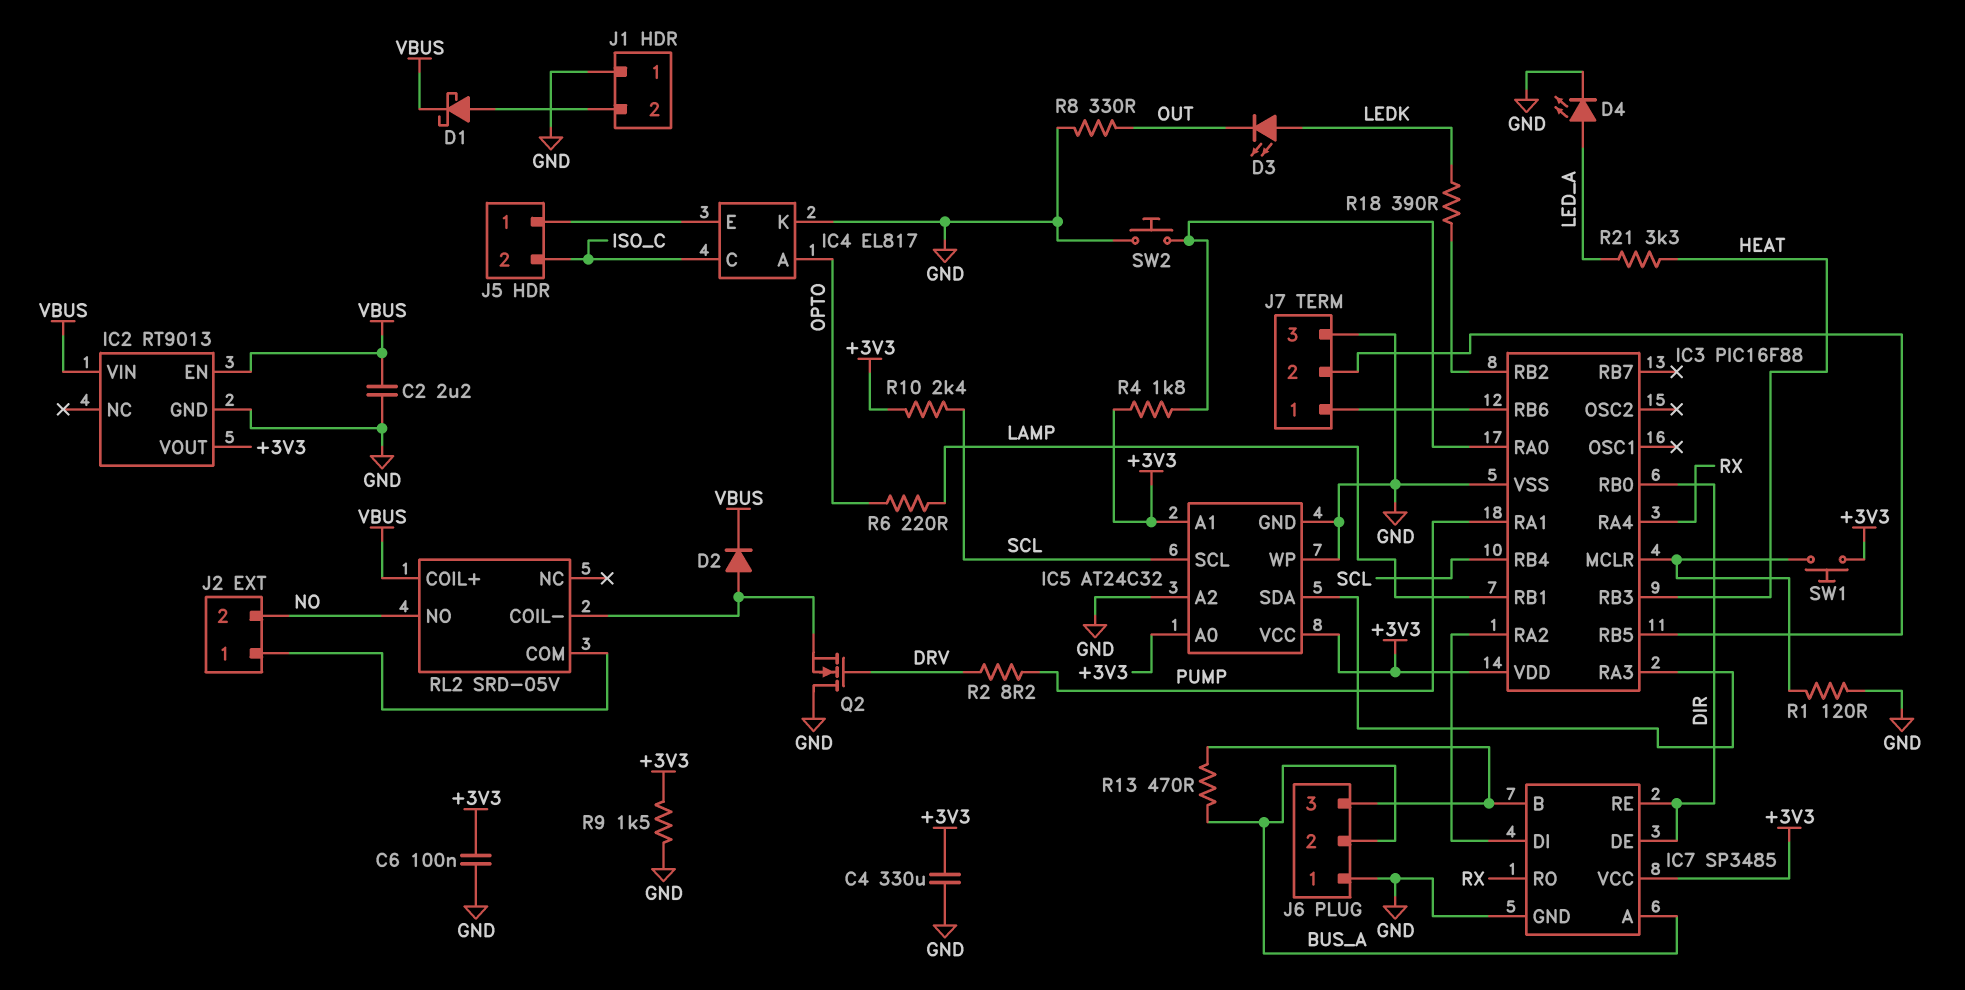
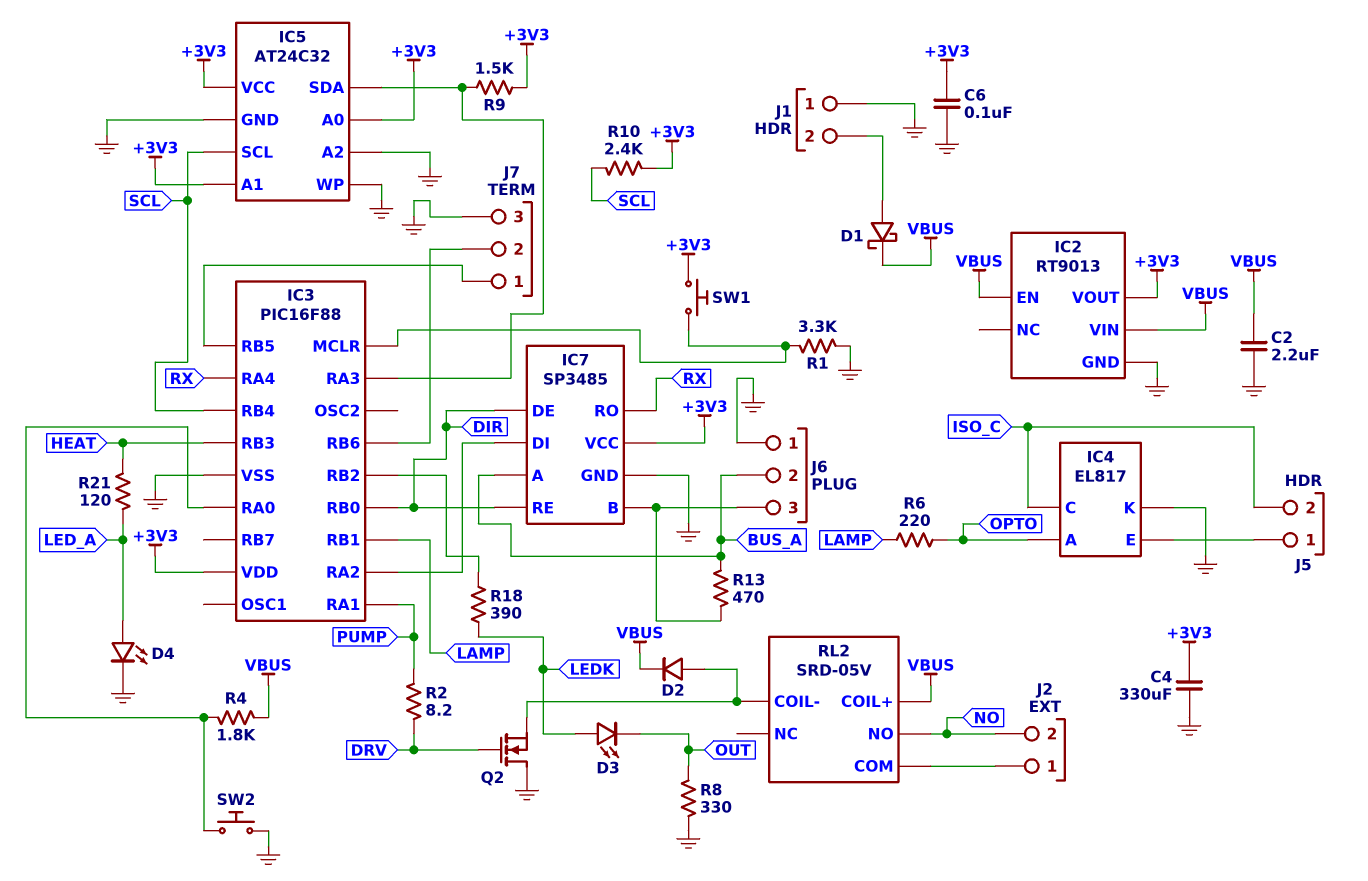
J7 pin 1: IC3/RB6 -> IC3/RB5
J7 pin 2: IC3/RB5 -> IC3/RB6
R1: 120 (GND, IC3/MCLR) -> 3.3k (GND, IC3/MCLR)
R4: 1.8k (+3V3, IC3/RA0) -> 1.8k (IC3/RA0, VBUS)
R9: 1.5k (+3V3, GND) -> 1.5k (+3V3, IC3/RA3)
R21: 3.3k (HEAT, LED_A) -> 120 (HEAT, LED_A)

